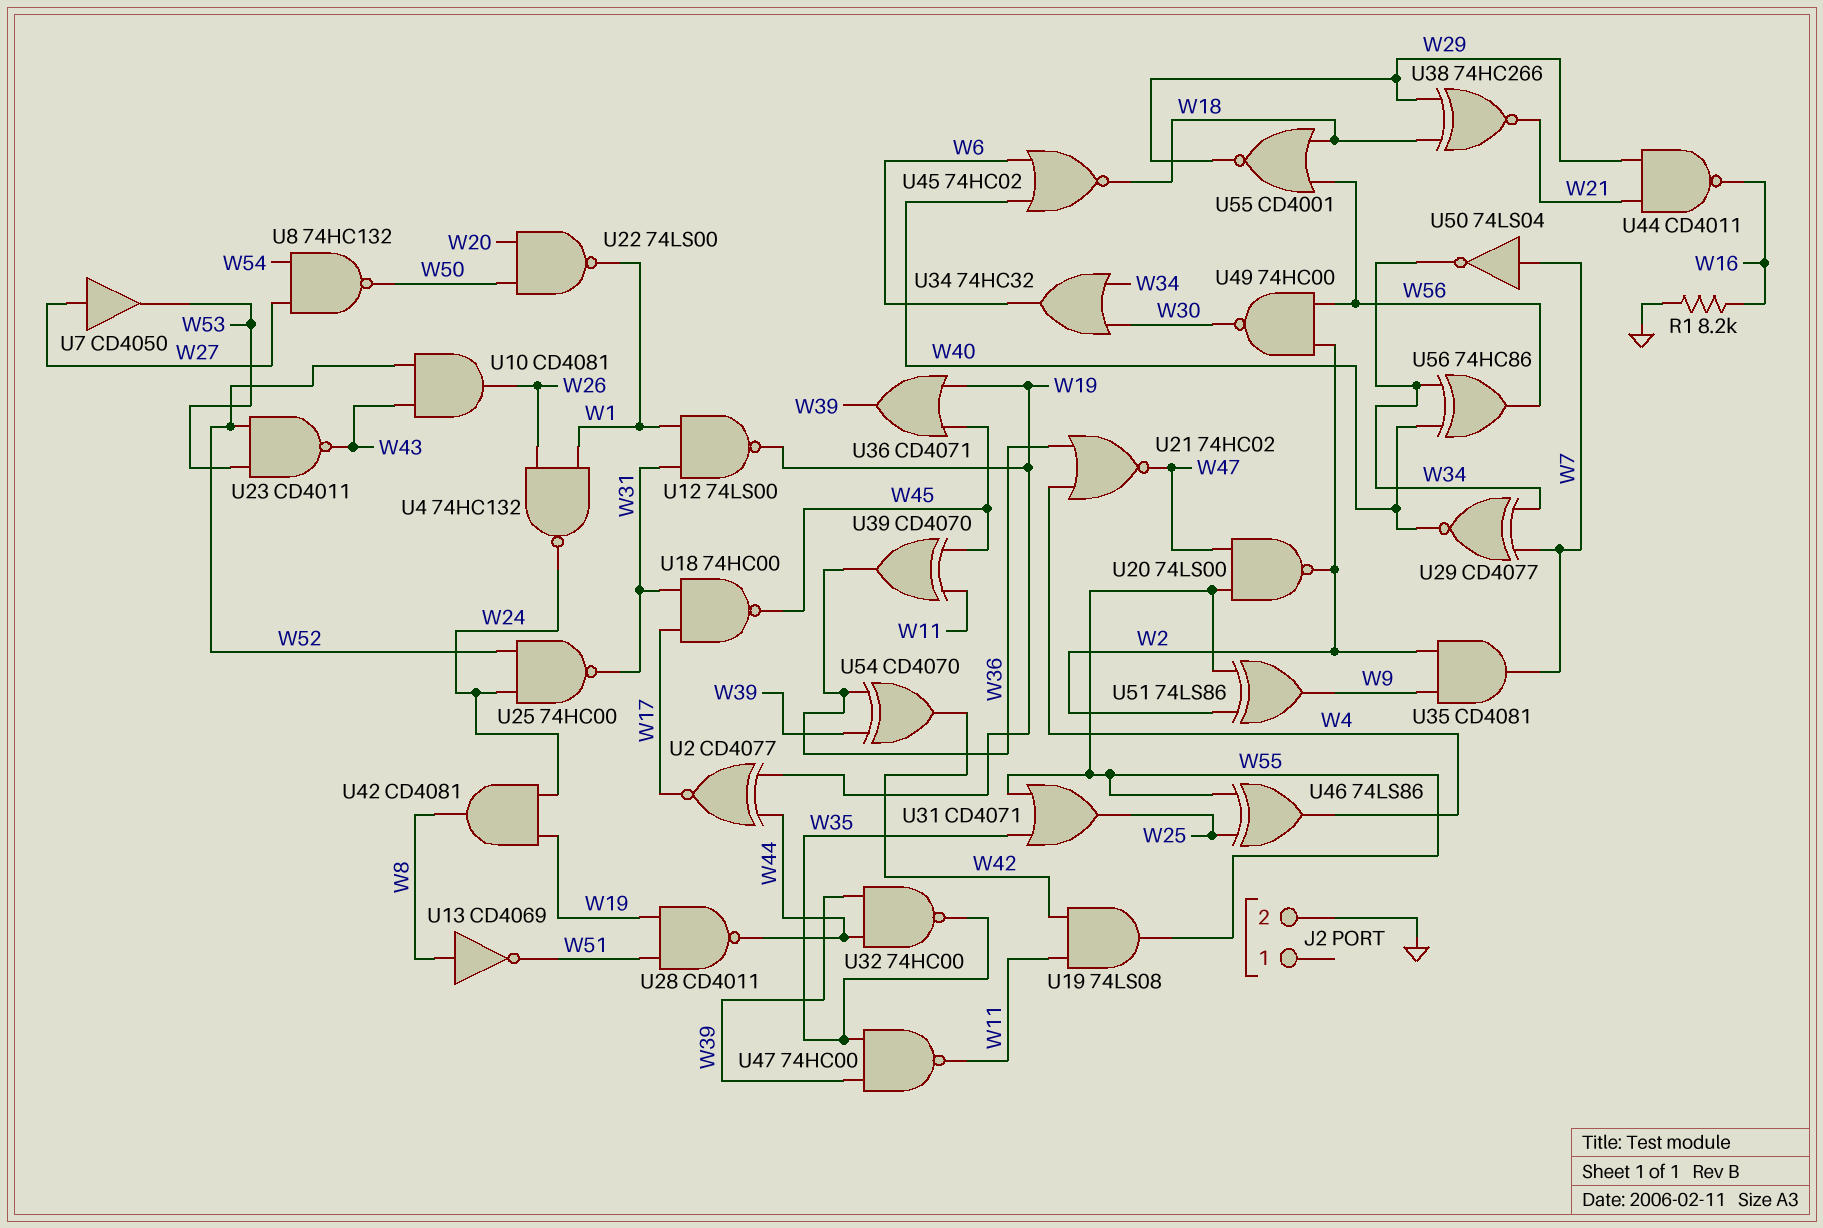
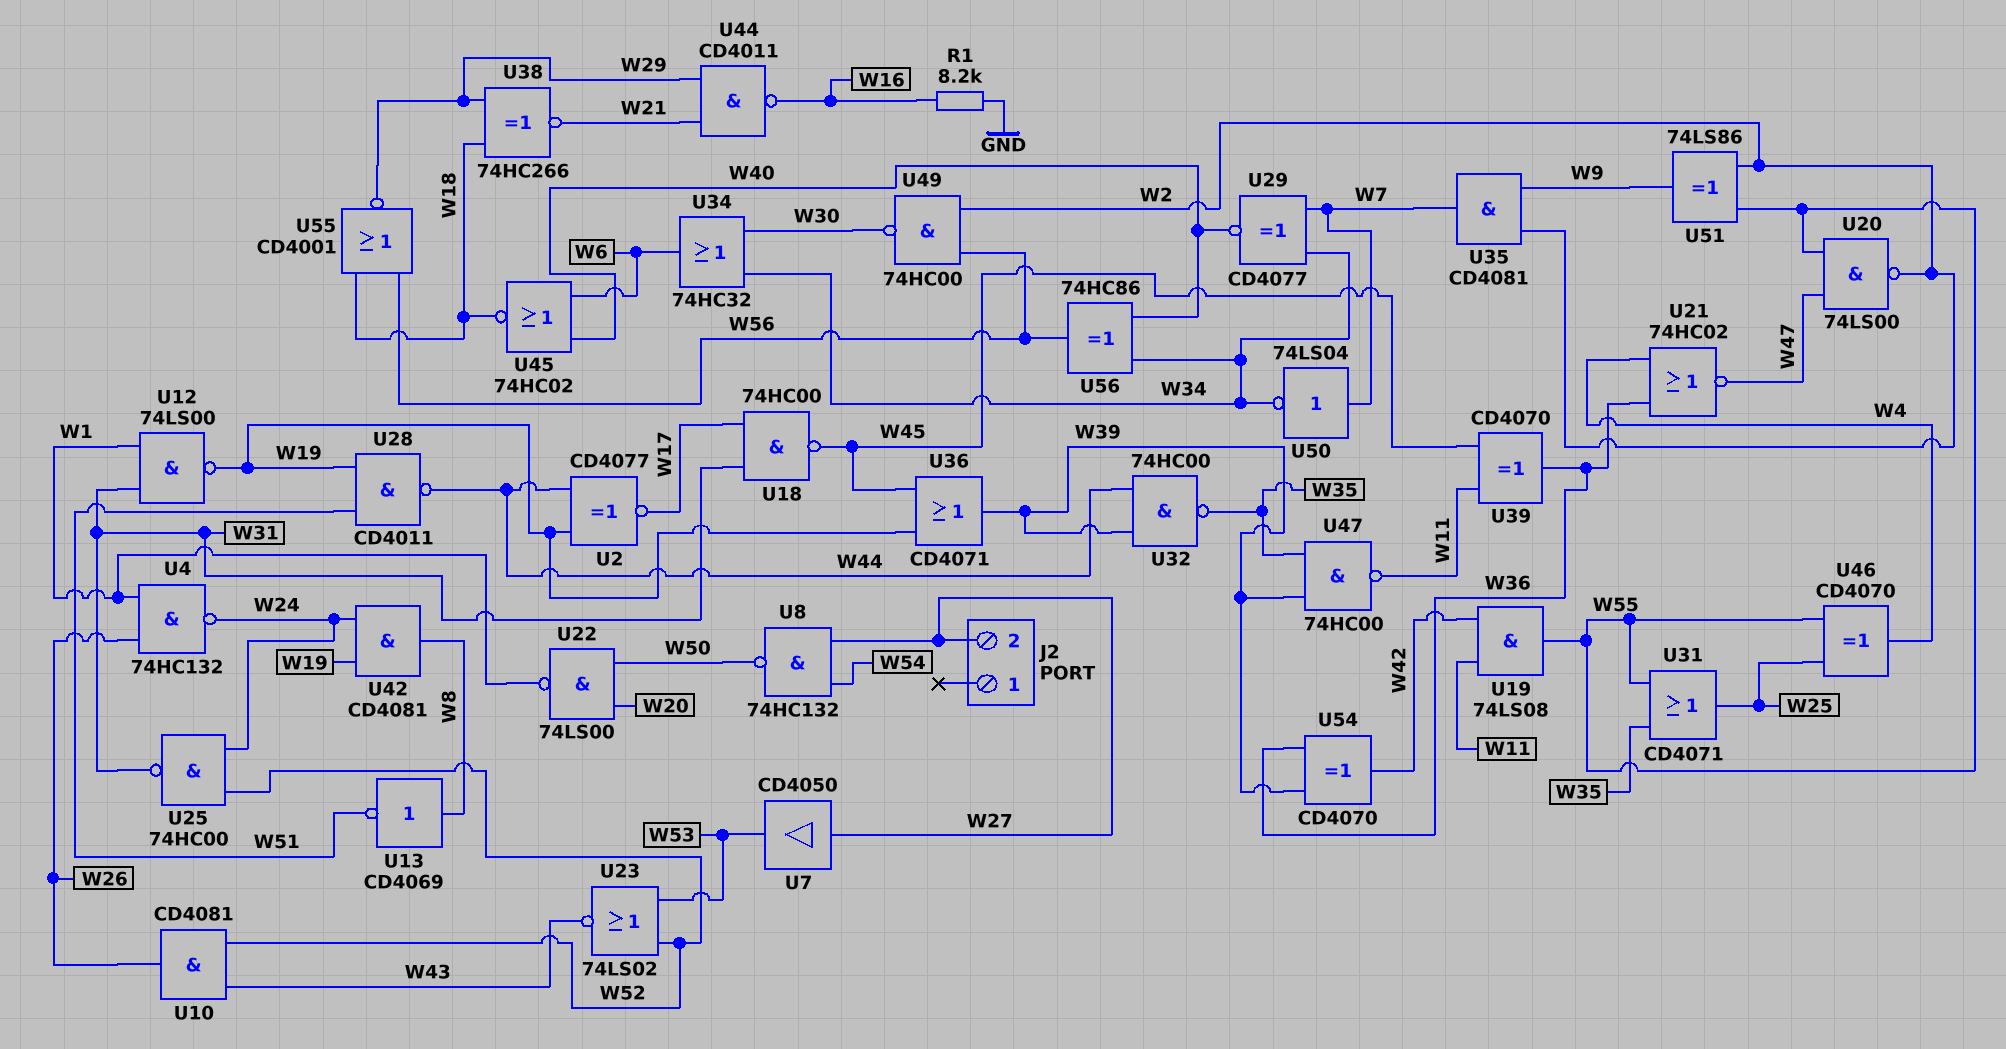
J2 pin 2: GND -> W27
U23: NAND CD4011 (in W52, in W53, out W43) -> NOR 74LS02 (in W52, in W53, out W43)
U46: XOR 74LS86 (in W25, in W55, out W4) -> XOR CD4070 (in W25, in W55, out W4)

